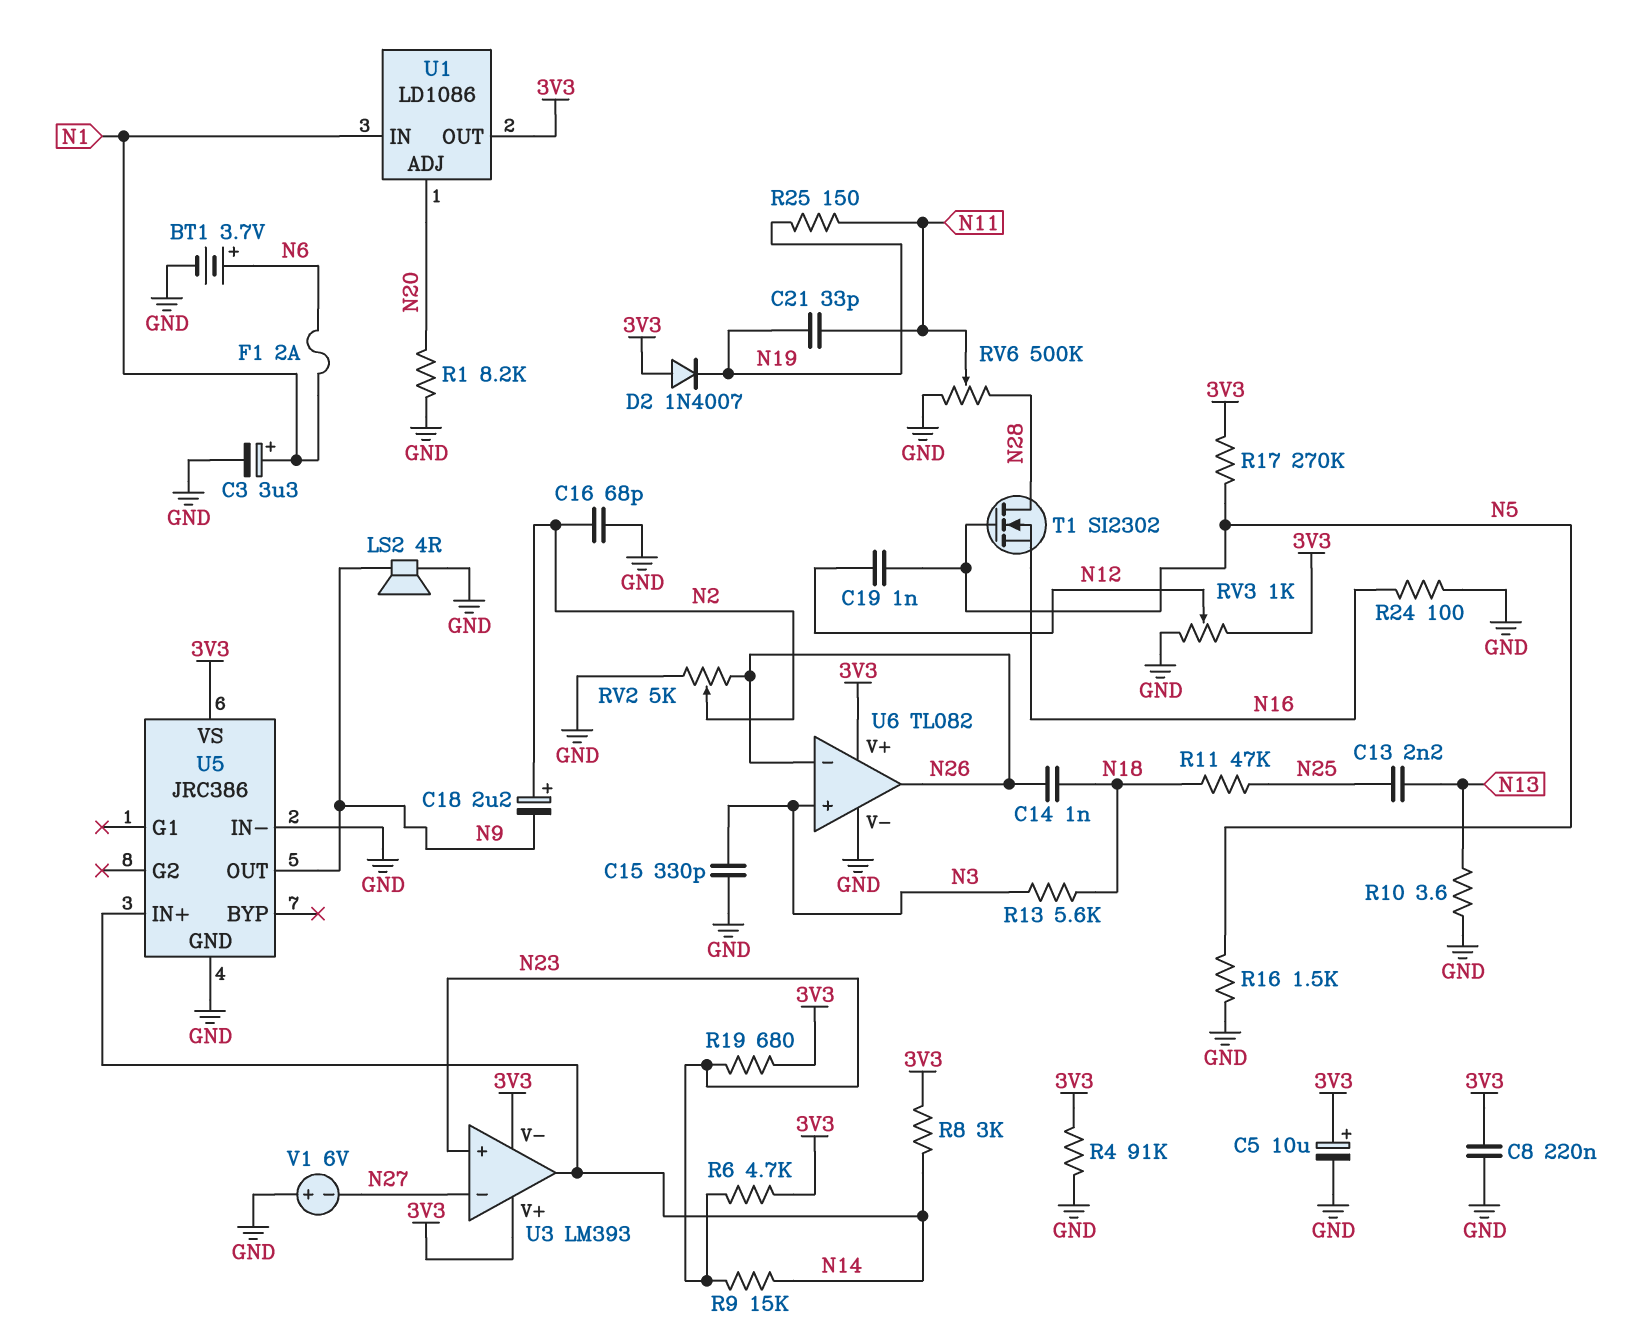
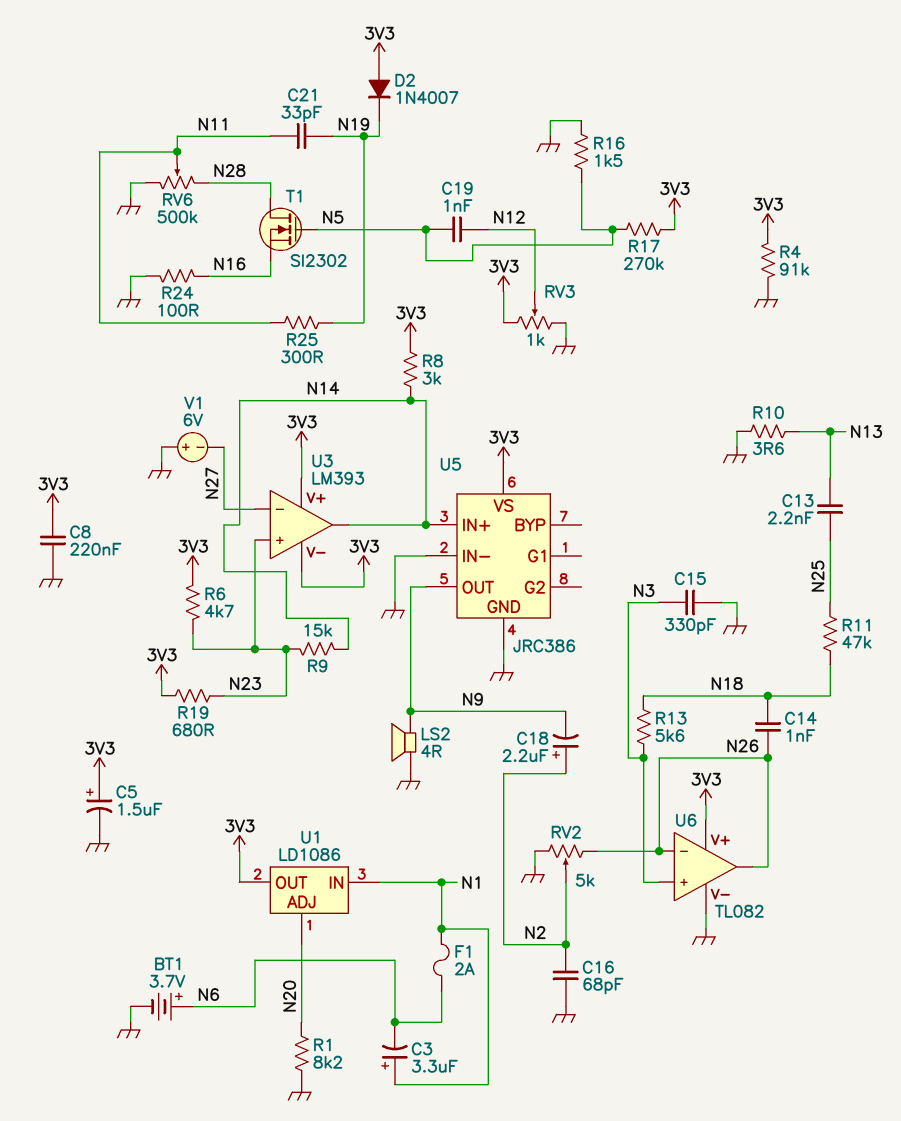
C3: 3.3uF (plus N1, minus GND) -> 3.3uF (plus N1, minus N6)
C5: 10uF (plus 3V3, minus GND) -> 1.5uF (plus 3V3, minus GND)
R25: 150 (N11, N19) -> 300 (N11, N19)

